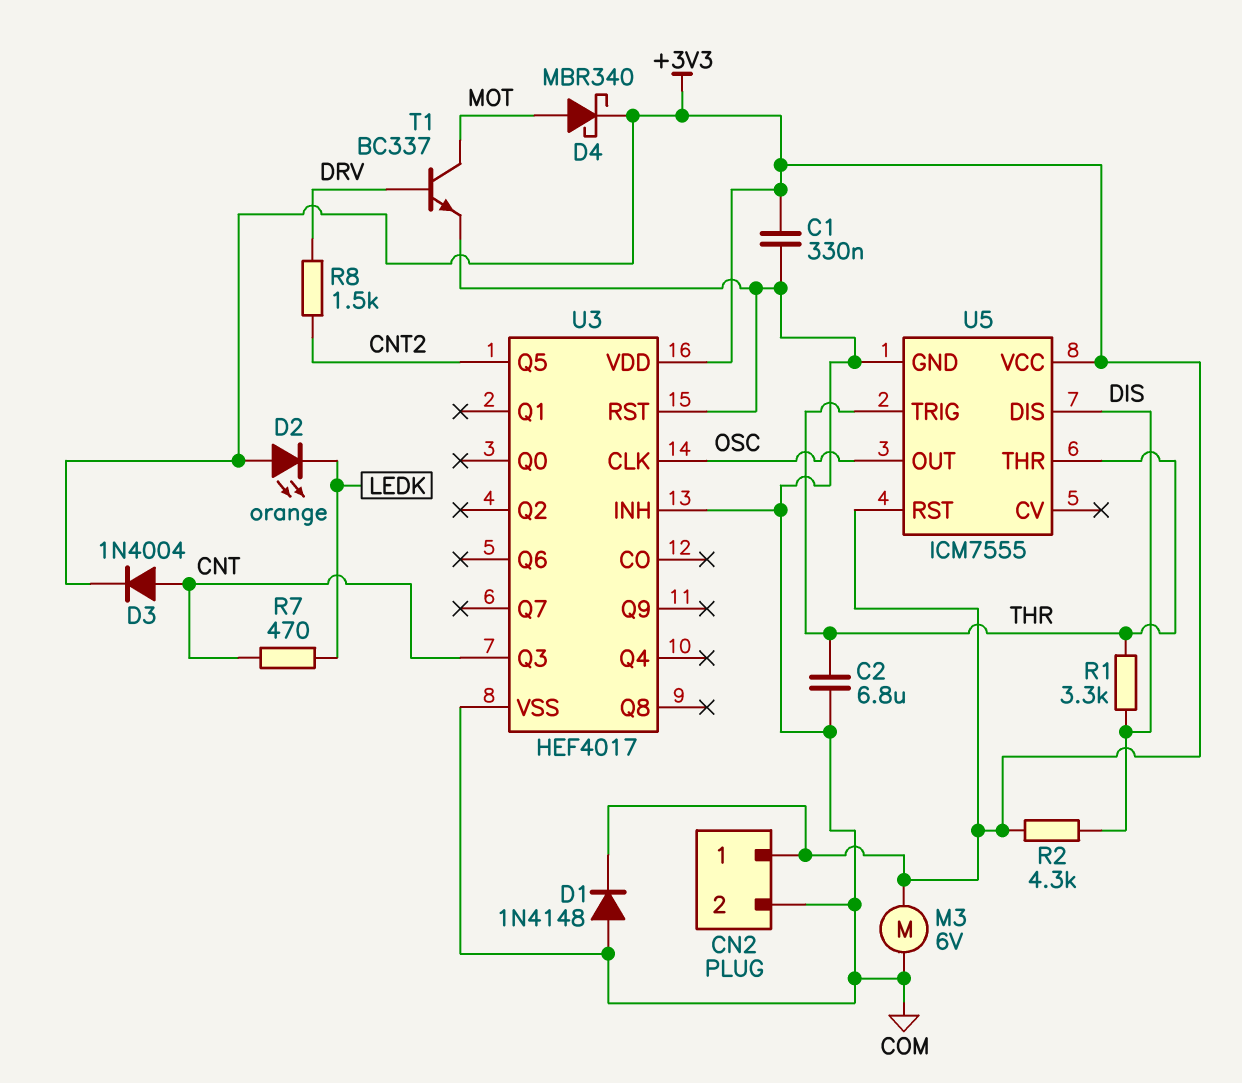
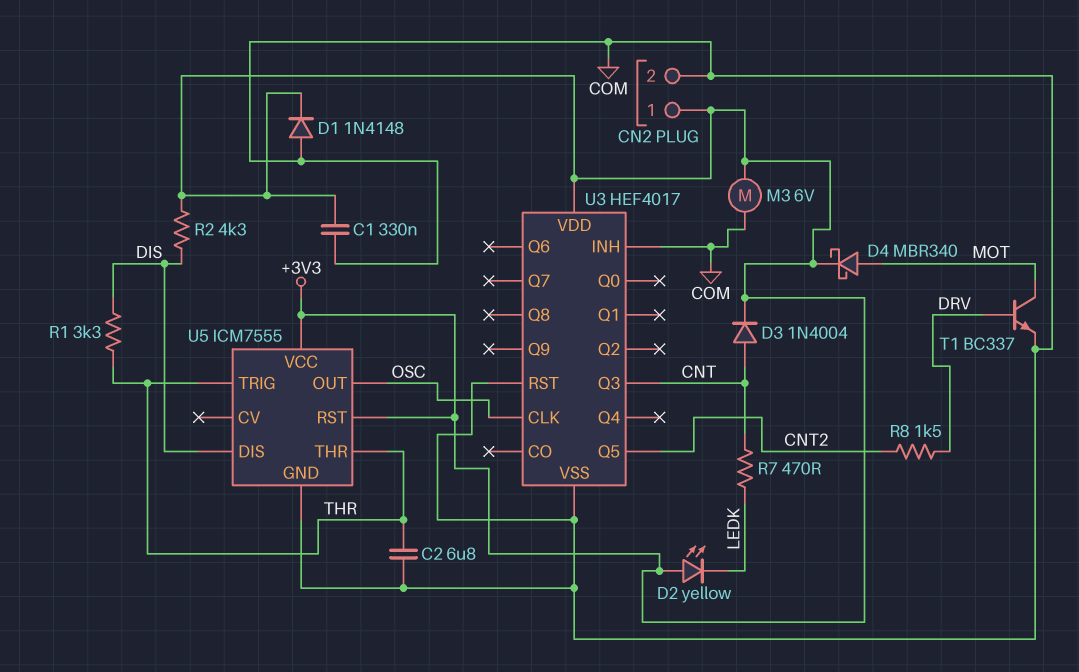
D2: LED orange (A +3V3, K LEDK) -> LED yellow (A +3V3, K LEDK)

